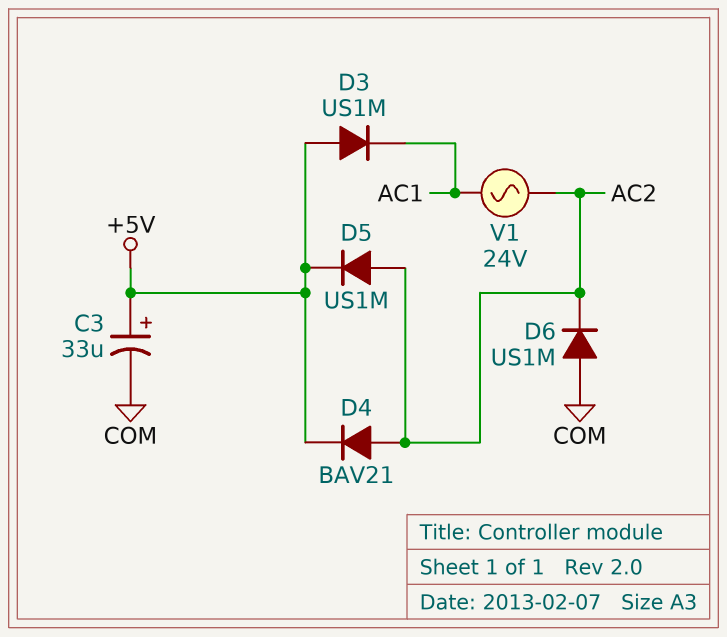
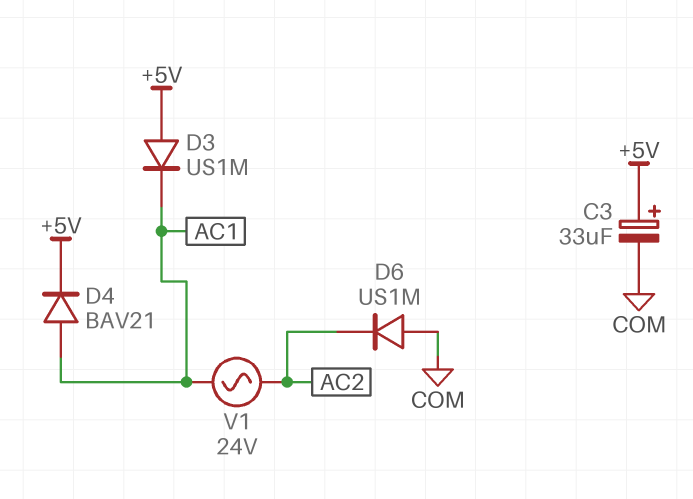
D4: diode BAV21 (A AC2, K +5V) -> diode BAV21 (A AC1, K +5V)
D5: diode US1M (A AC2, K +5V) -> none

